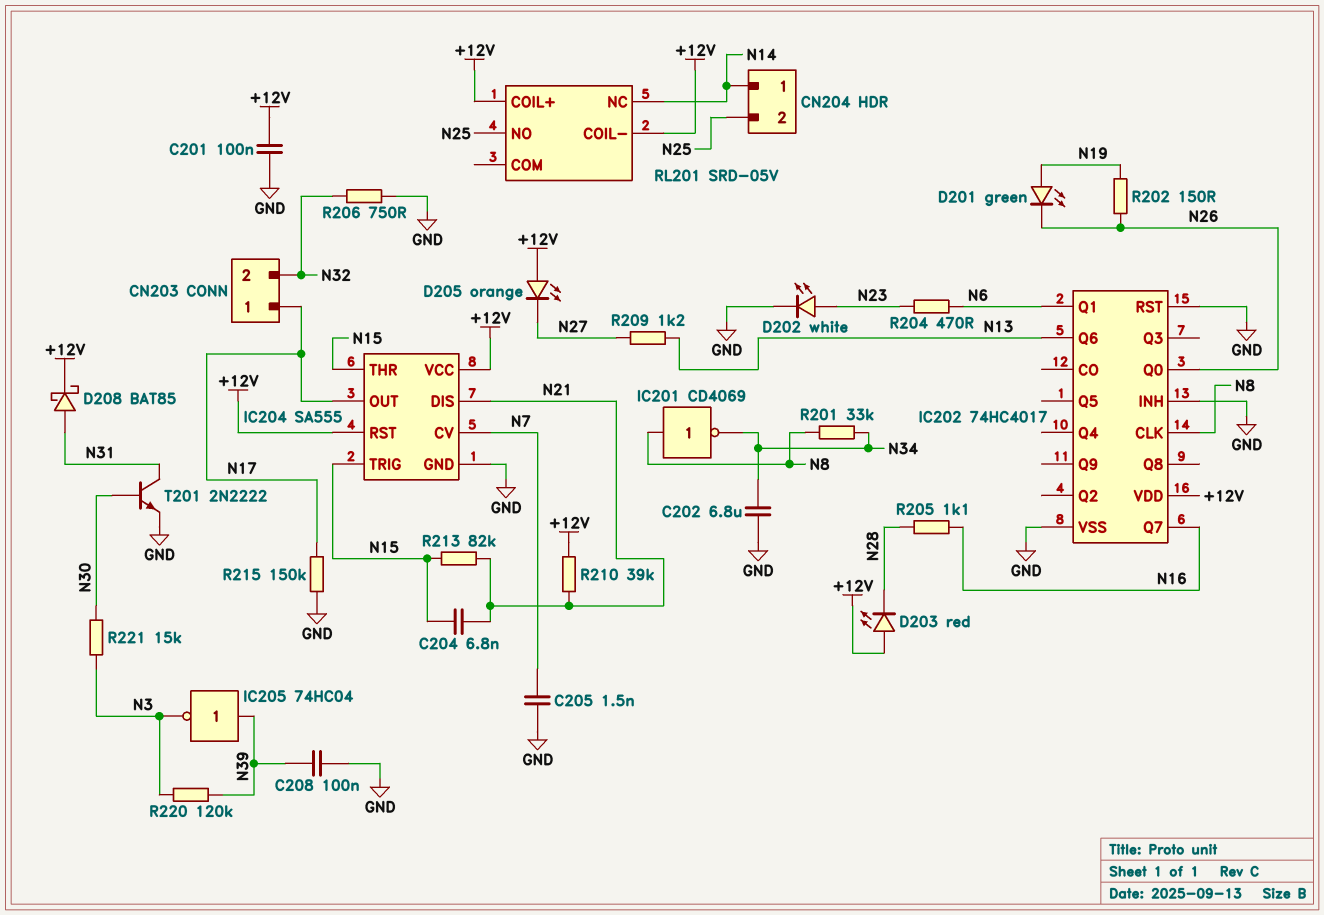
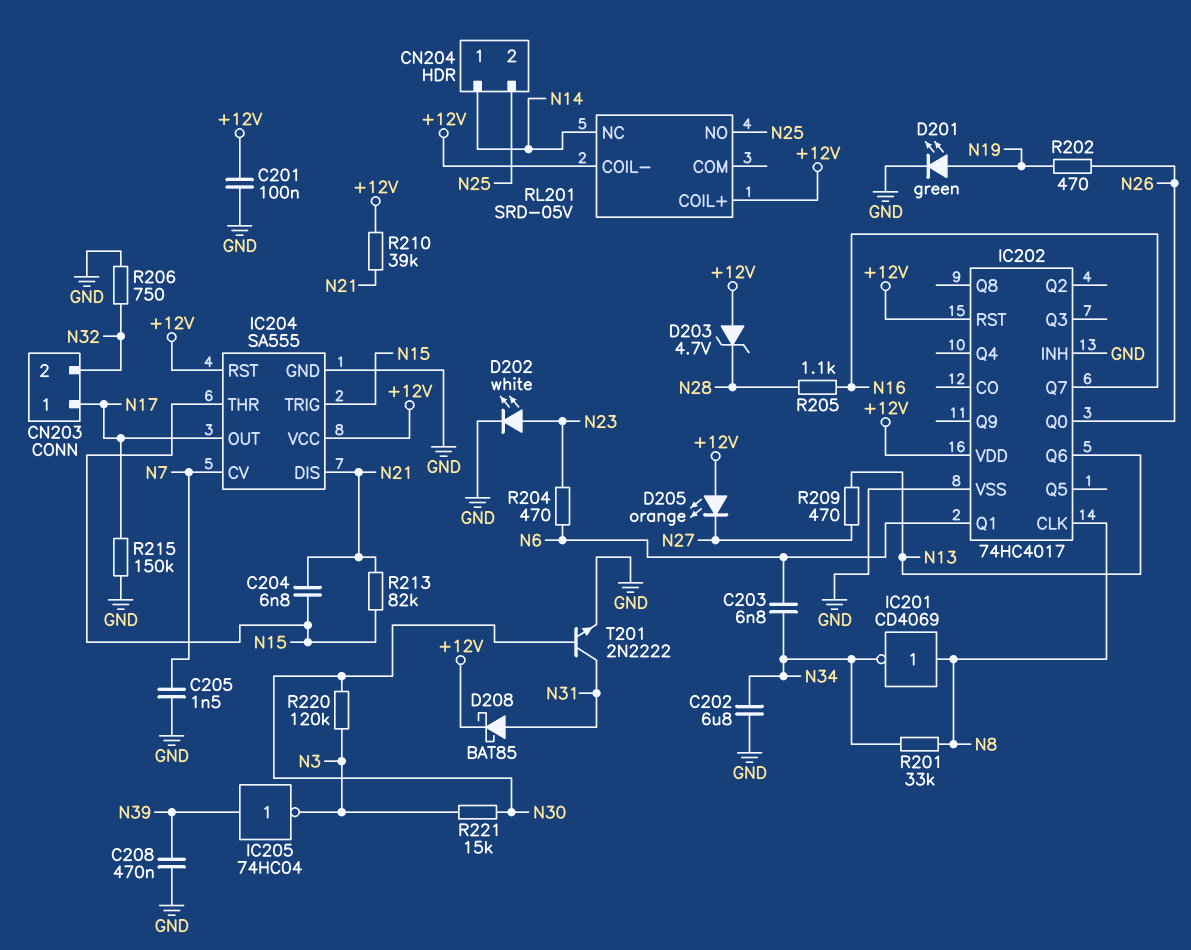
C203: none -> 6.8nF (N6, N34)
C208: 100nF (GND, N39) -> 470nF (GND, N39)
D201: LED green (A N19, K N26) -> LED green (A N19, K GND)
D203: LED red (A +12V, K N28) -> zener 4.7V (A +12V, K N28)
IC202 pin RST: GND -> +12V
R202: 150 (N19, N26) -> 470 (N19, N26)
R209: 1.2k (N13, N27) -> 470 (N13, N27)
R220: 120k (N3, N39) -> 120k (N3, N30)

